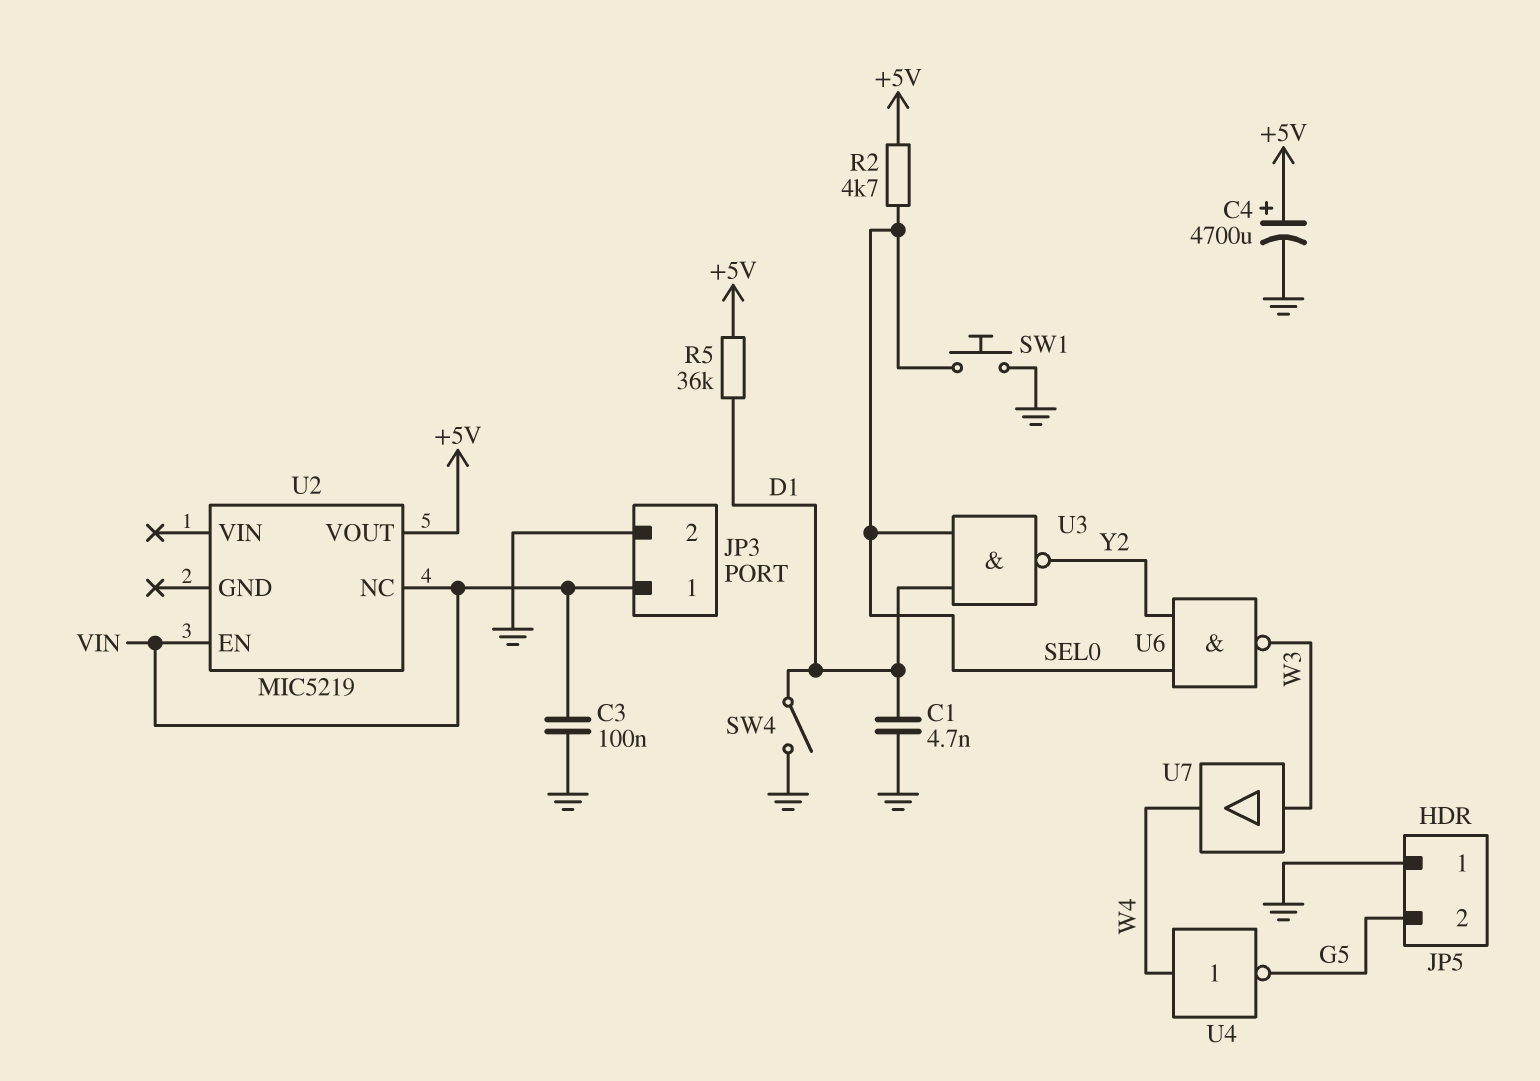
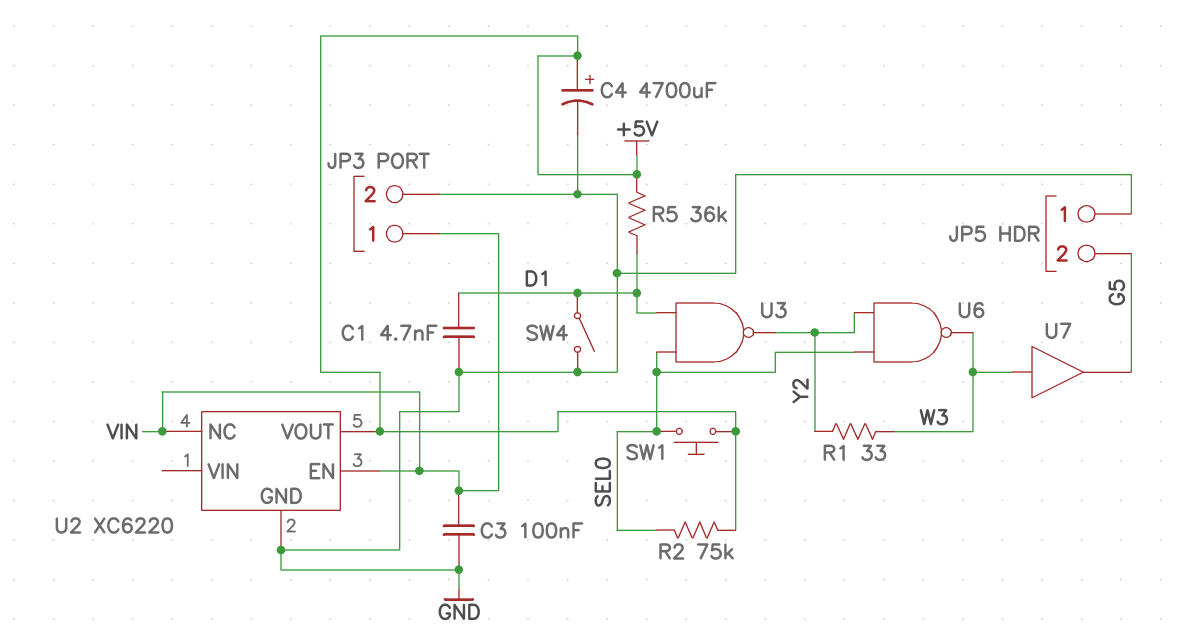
R1: none -> 33 (W3, Y2)
R2: 4.7k (+5V, SEL0) -> 75k (+5V, SEL0)
SW1: button (GND, SEL0) -> button (+5V, SEL0)
U2: MIC5219 -> XC6220
U2 pin GND: none -> GND
U4: NOT (in W4, out G5) -> none
U7: buffer (in W3, out W4) -> buffer (in W3, out G5)

